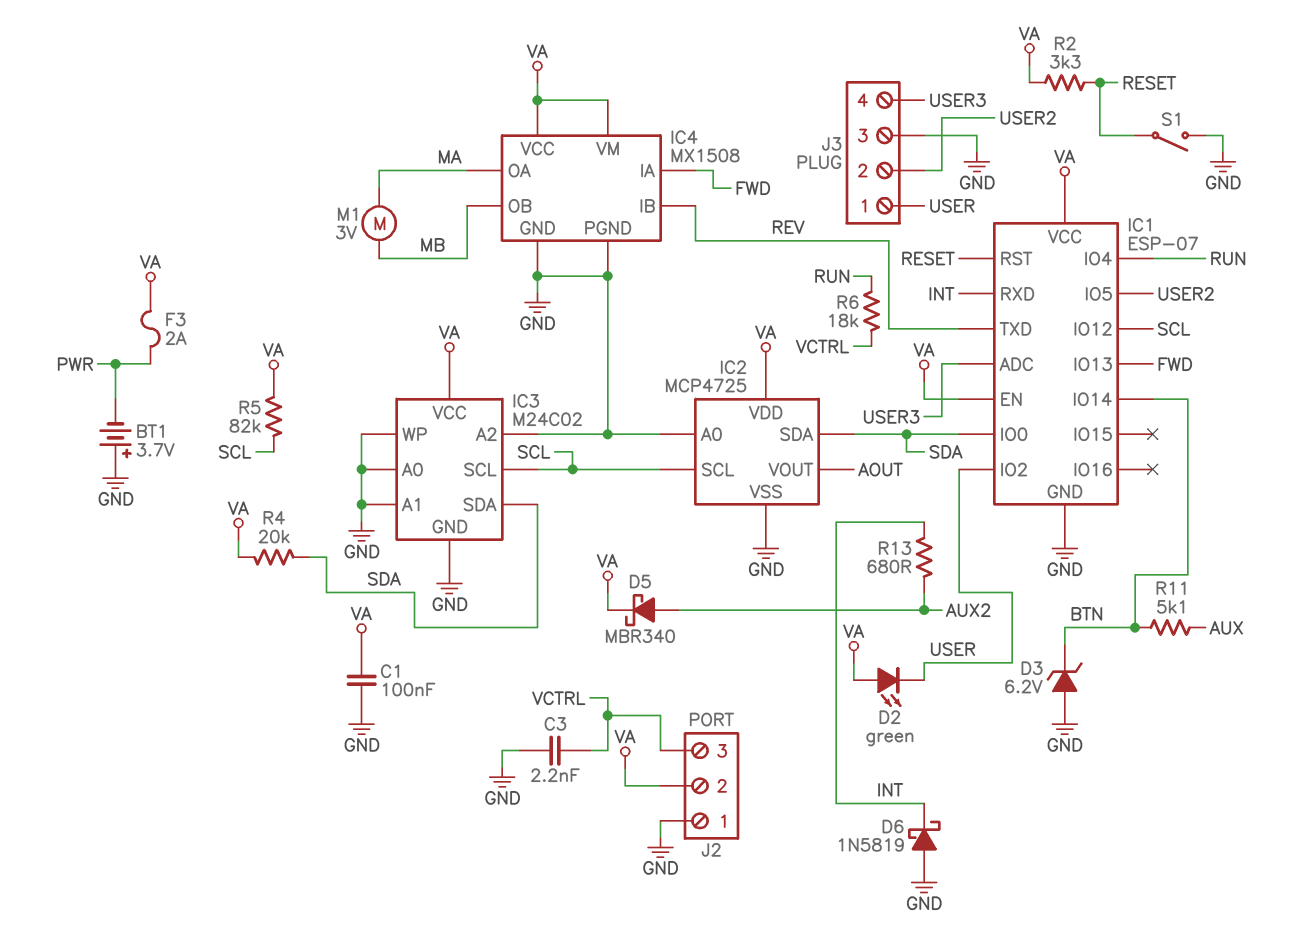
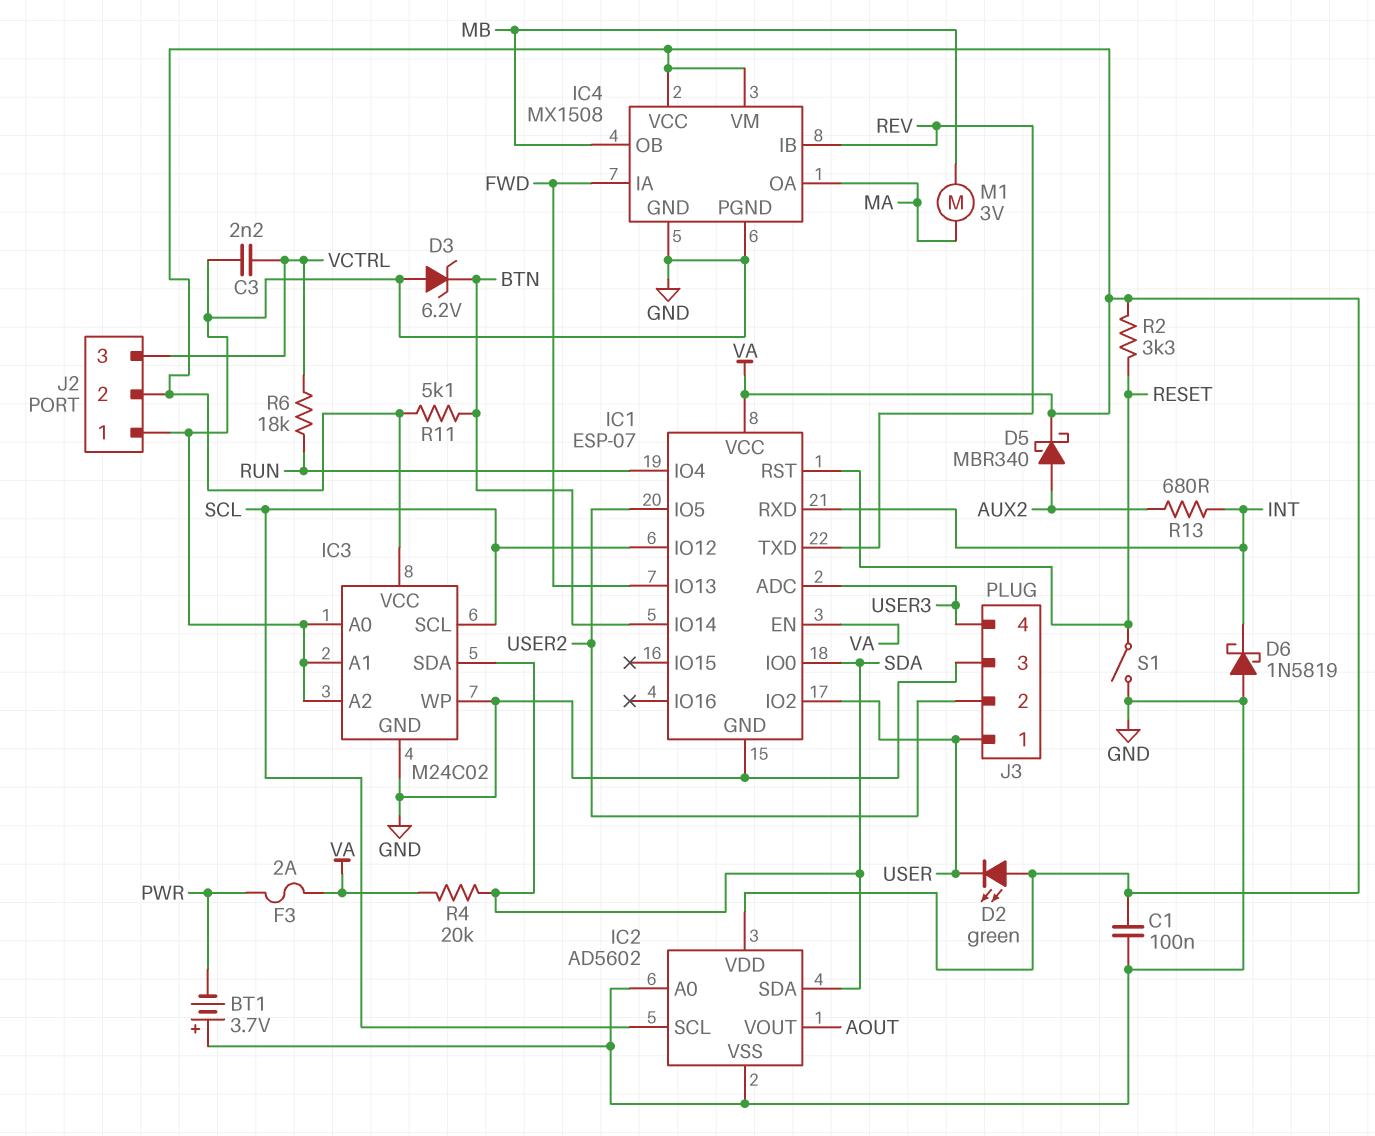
IC2: MCP4725 -> AD5602
R5: 82k (SCL, VA) -> none
R11: 5.1k (AUX, BTN) -> 5.1k (BTN, VA)

